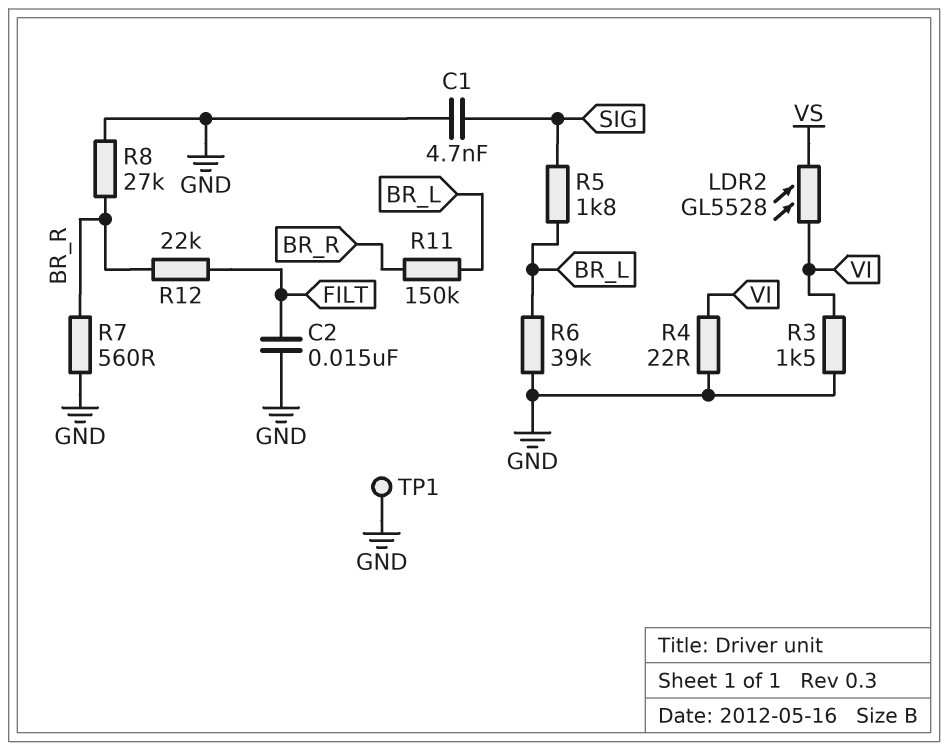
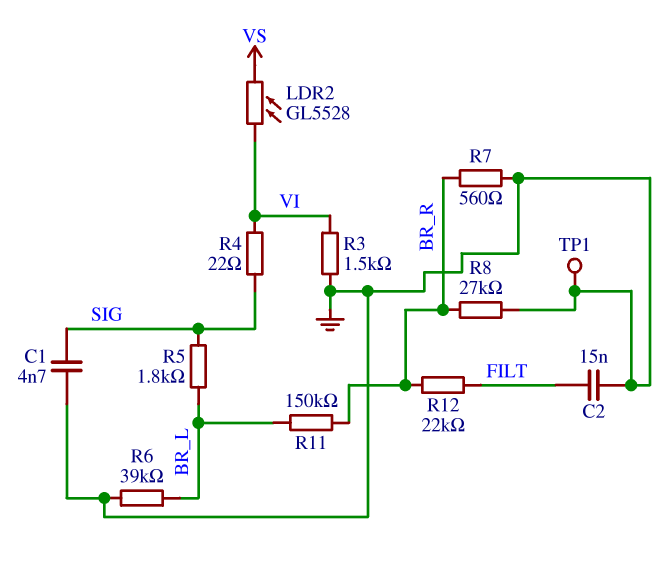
R4: 22 (GND, VI) -> 22 (SIG, VI)

